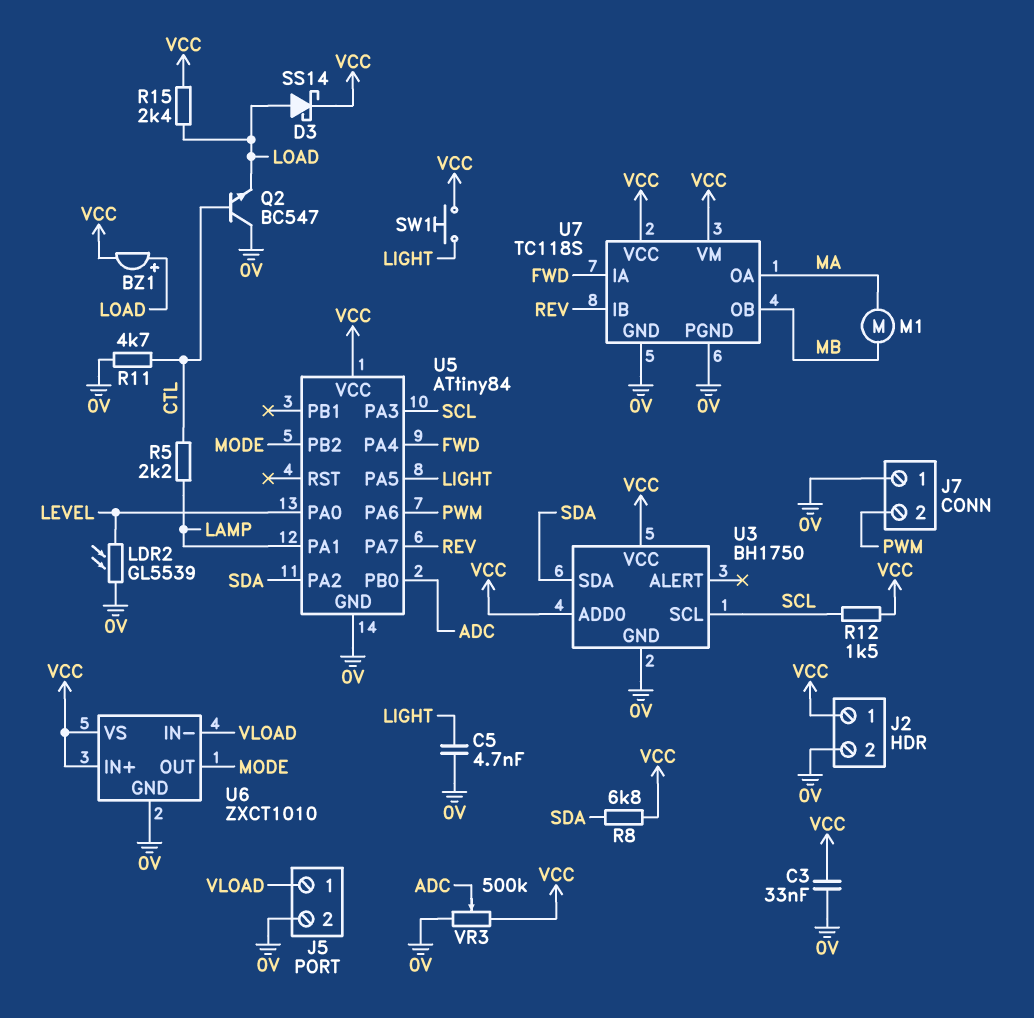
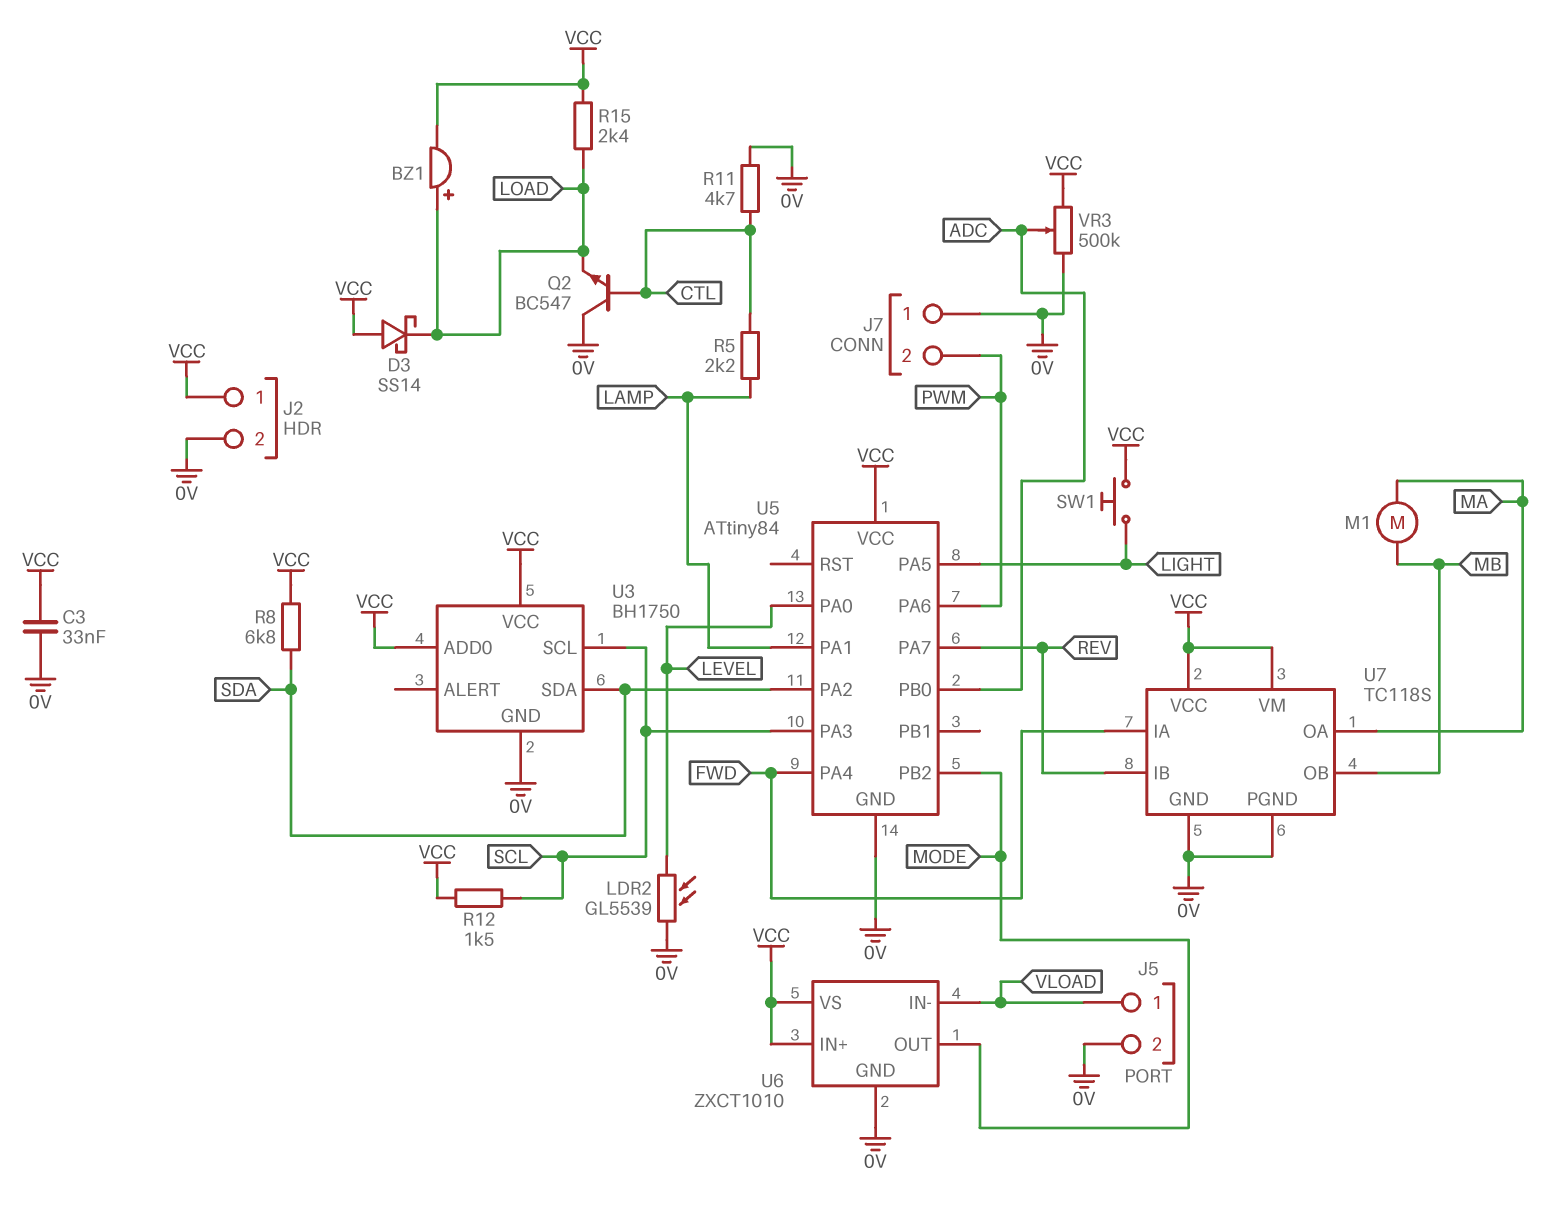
C5: 4.7nF (0V, LIGHT) -> none
D3: schottky SS14 (A LOAD, K VCC) -> schottky SS14 (A VCC, K LOAD)

